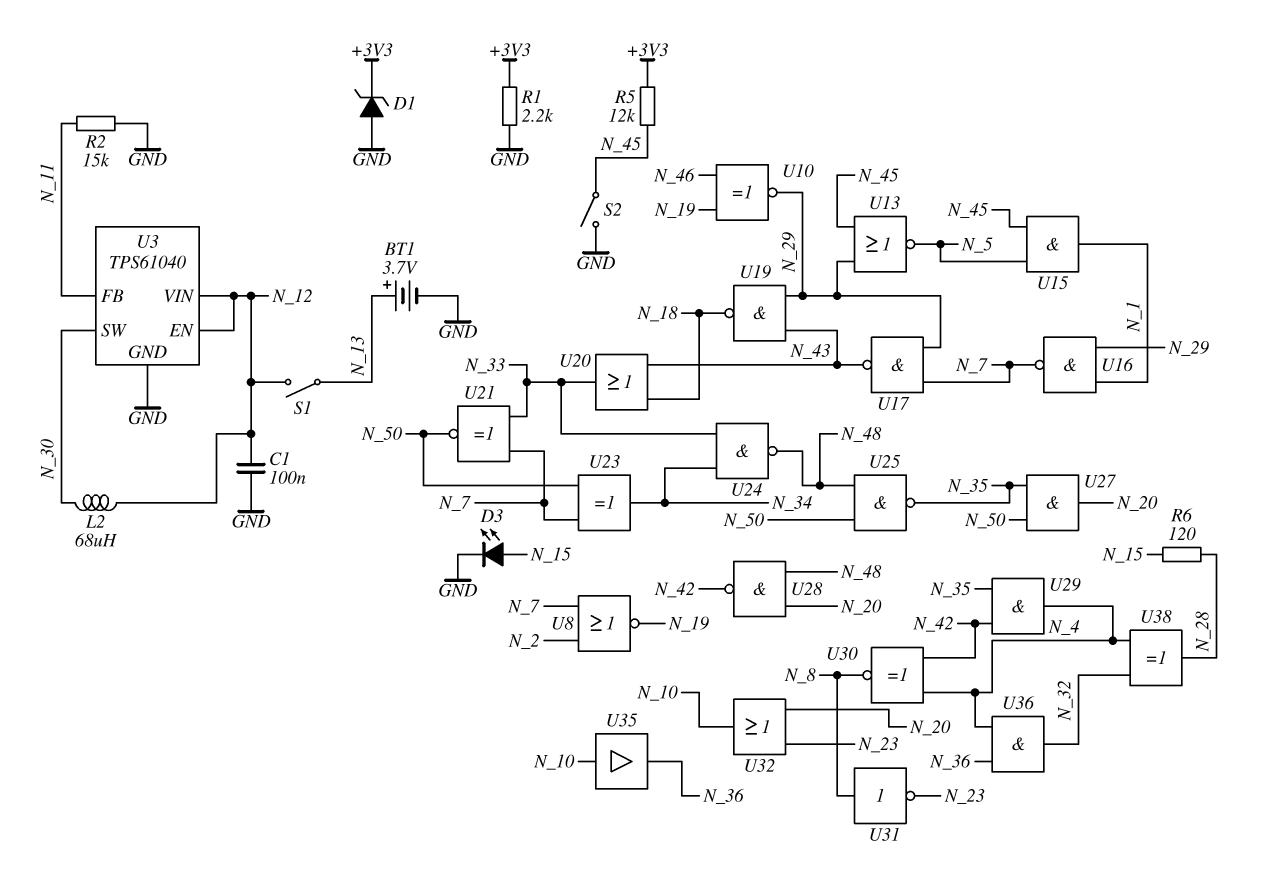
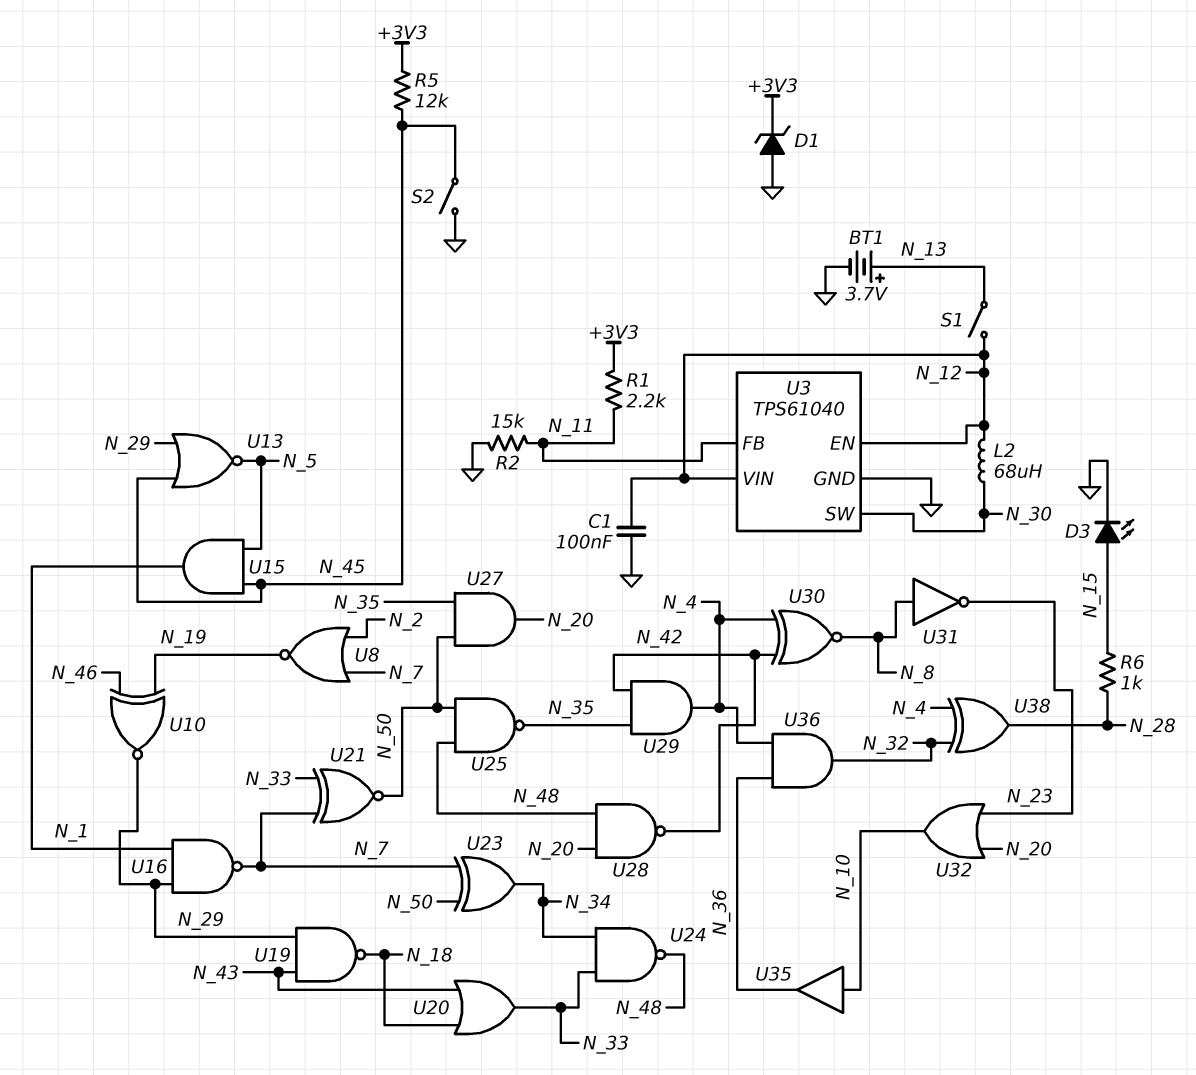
R1: 2.2k (+3V3, GND) -> 2.2k (+3V3, N_11)
R6: 120 (N_15, N_28) -> 1k (N_15, N_28)
U17: NAND (in N_7, in N_29, out N_43) -> none

